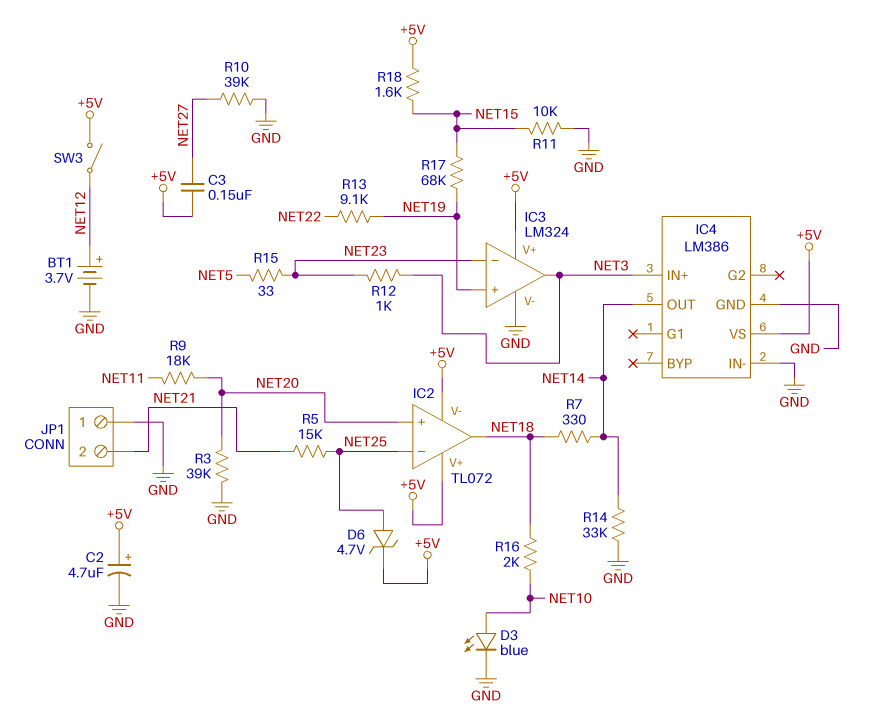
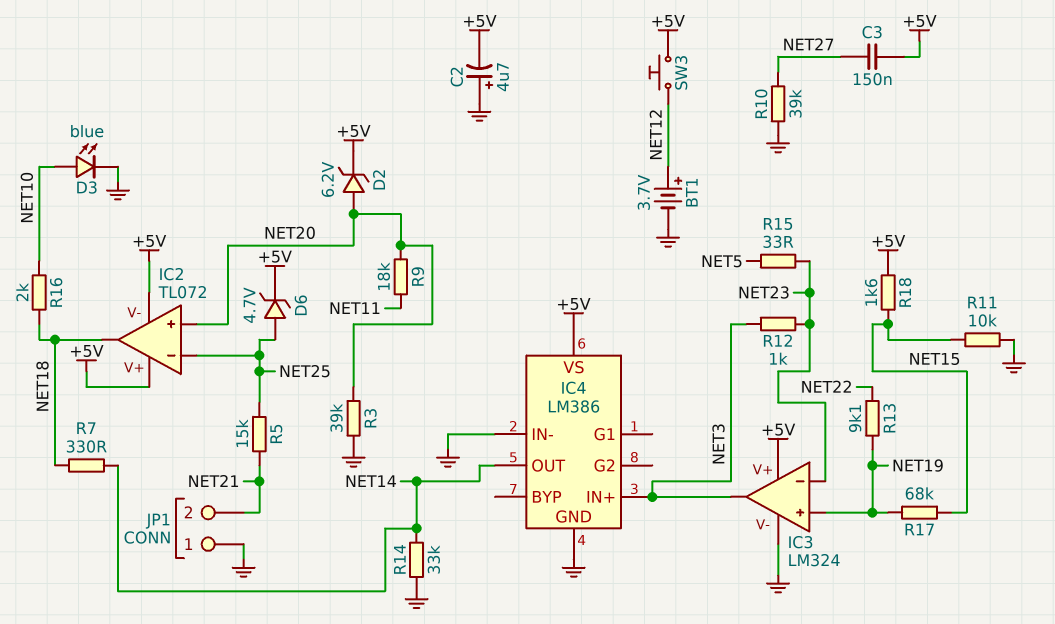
C2: 4.7uF (plus +5V, minus GND) -> 4.7uF (plus GND, minus +5V)
D2: none -> zener 6.2V (A NET20, K +5V)
SW3: switch (+5V, NET12) -> button (+5V, NET12)

